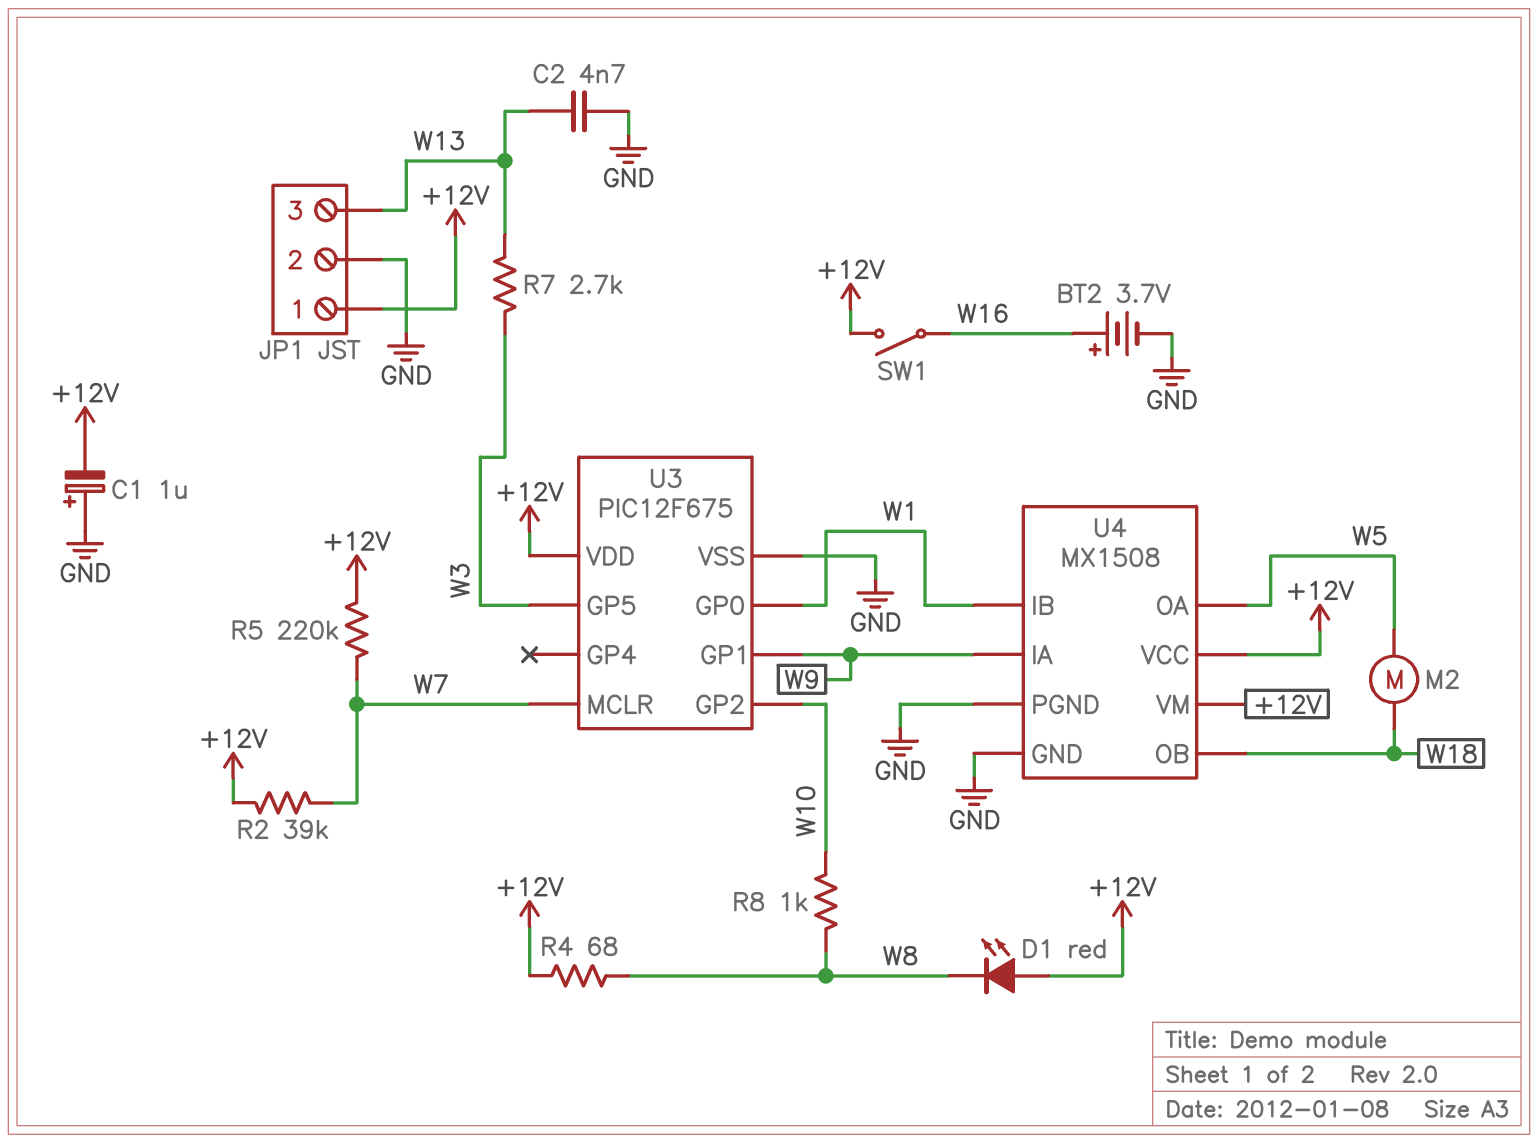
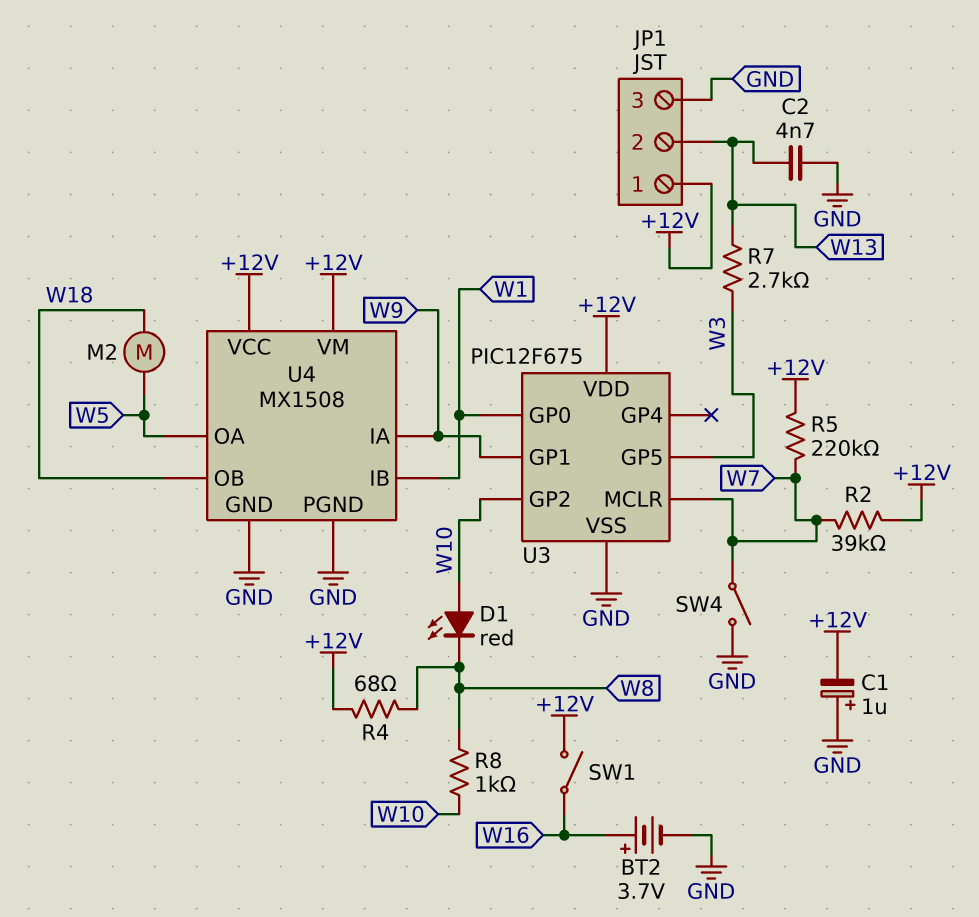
D1: LED red (A +12V, K W8) -> LED red (A W10, K W8)
JP1 pin 2: GND -> W13
JP1 pin 3: W13 -> GND
SW4: none -> switch (GND, W7)

